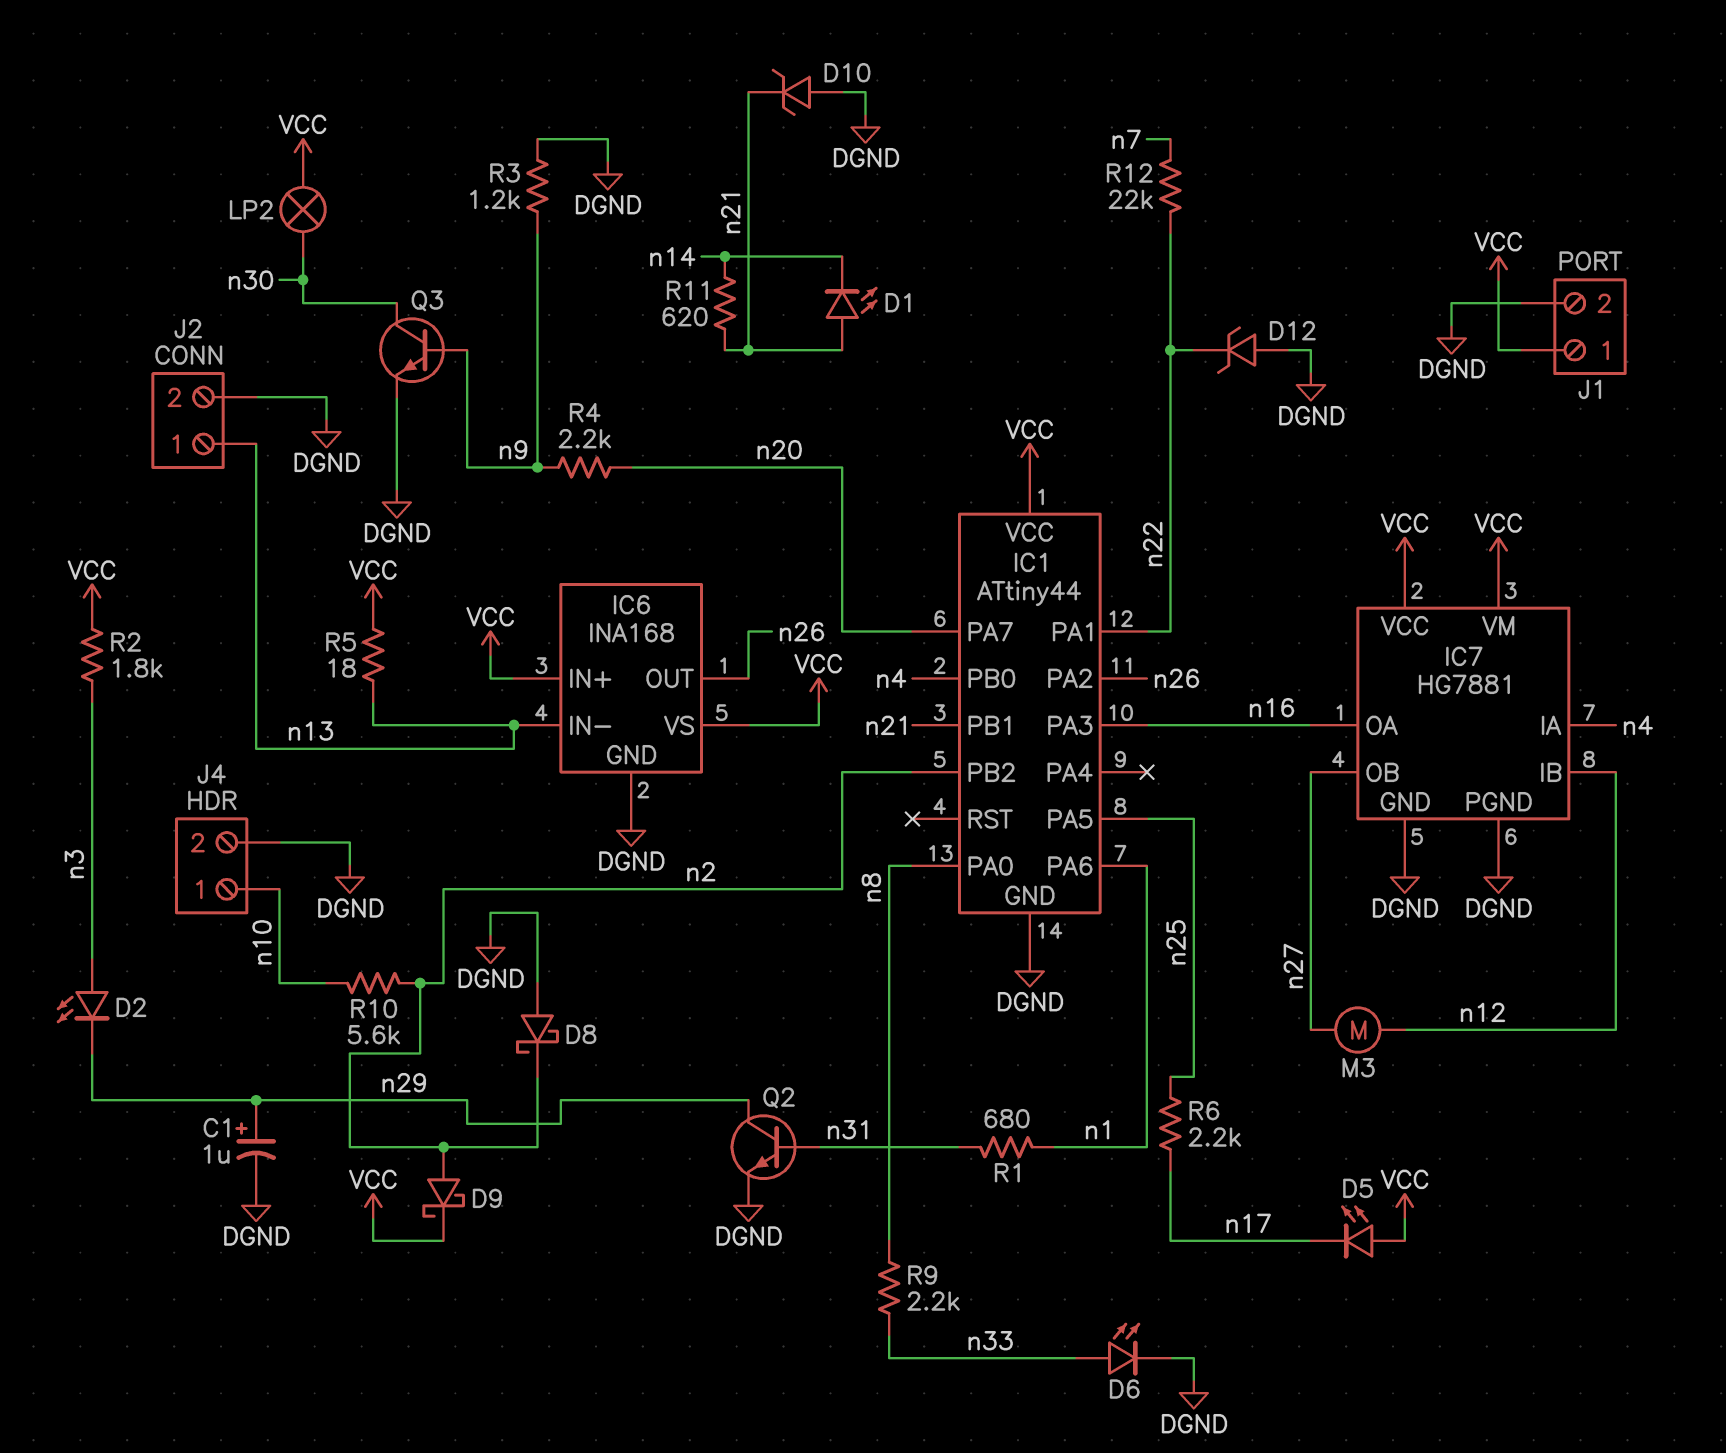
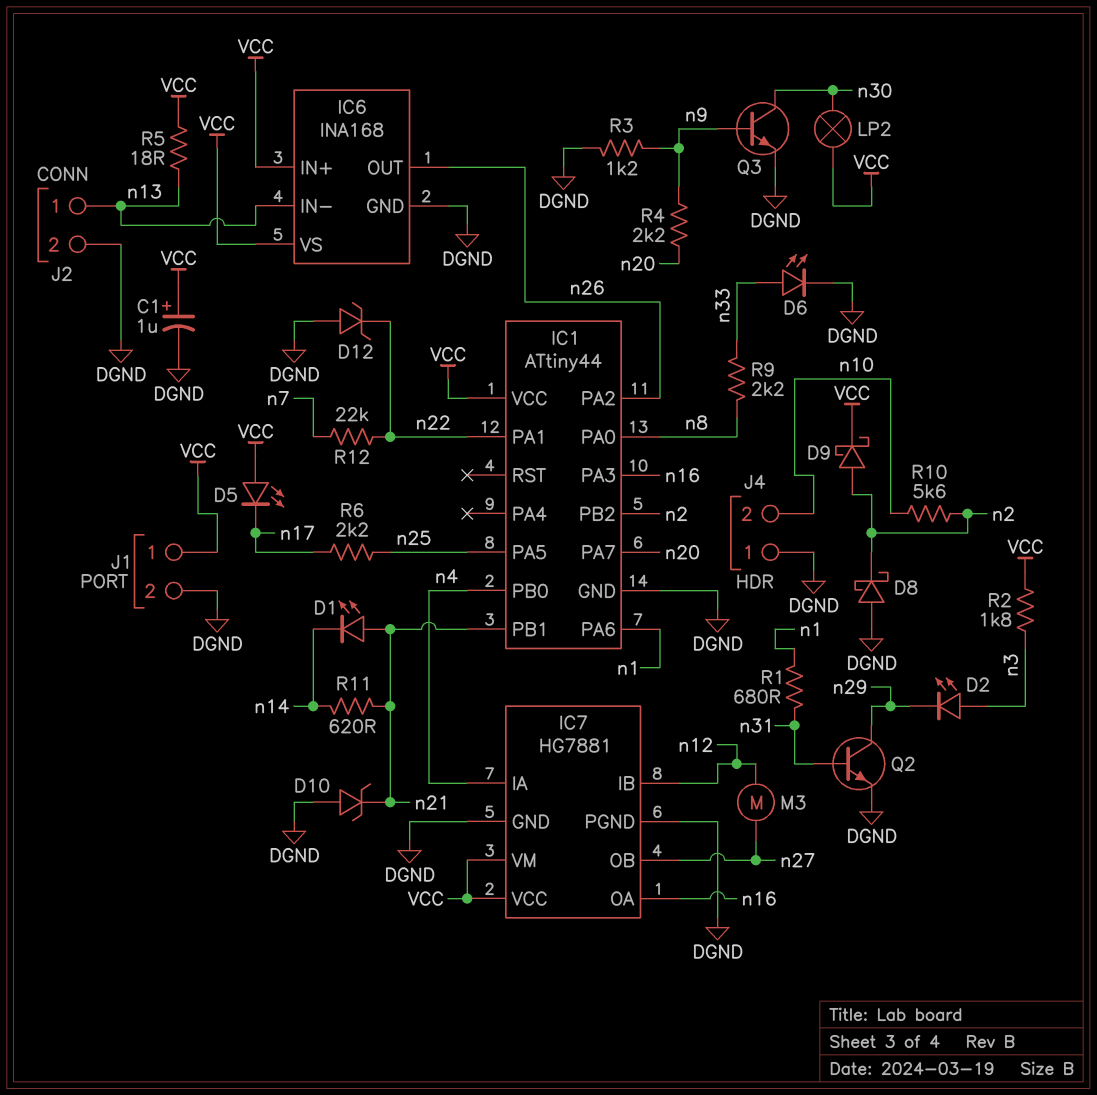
C1: 1uF (plus n29, minus DGND) -> 1uF (plus VCC, minus DGND)
J4 pin 1: n10 -> DGND
J4 pin 2: DGND -> n10

